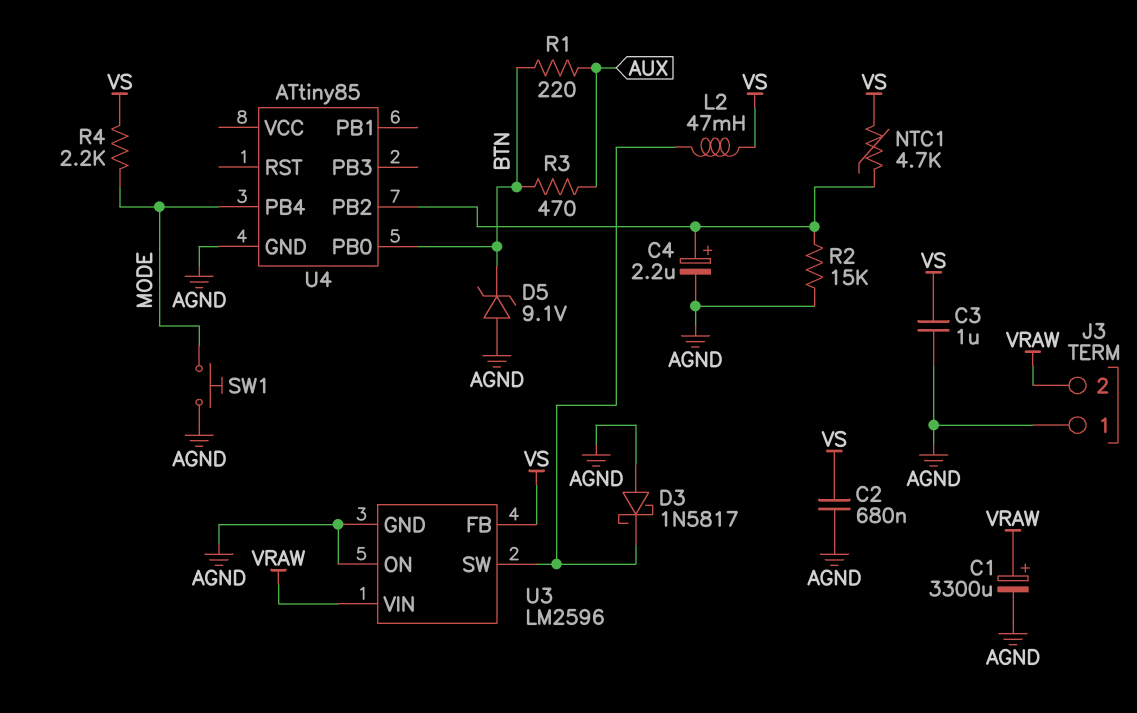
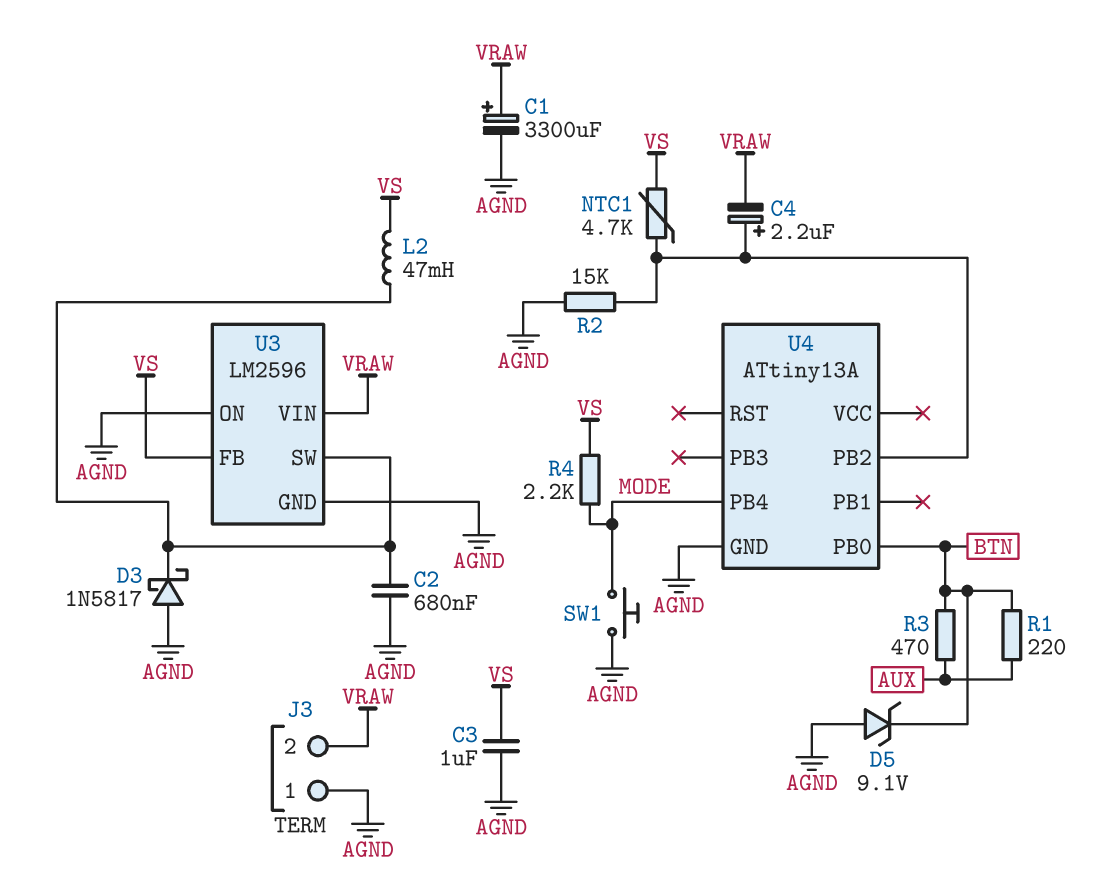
C2: 680nF (AGND, VS) -> 680nF (AGND, U3/SW)
C4: 2.2uF (plus U4/PB2, minus AGND) -> 2.2uF (plus U4/PB2, minus VRAW)
U4: ATtiny85 -> ATtiny13A

